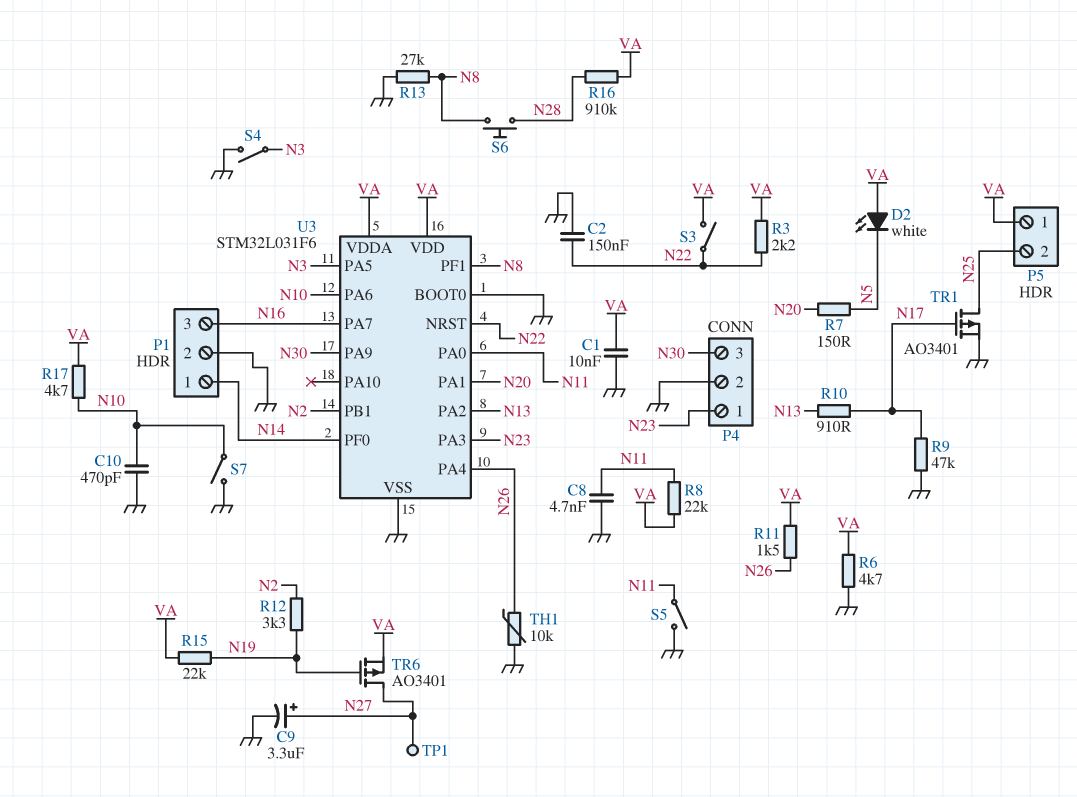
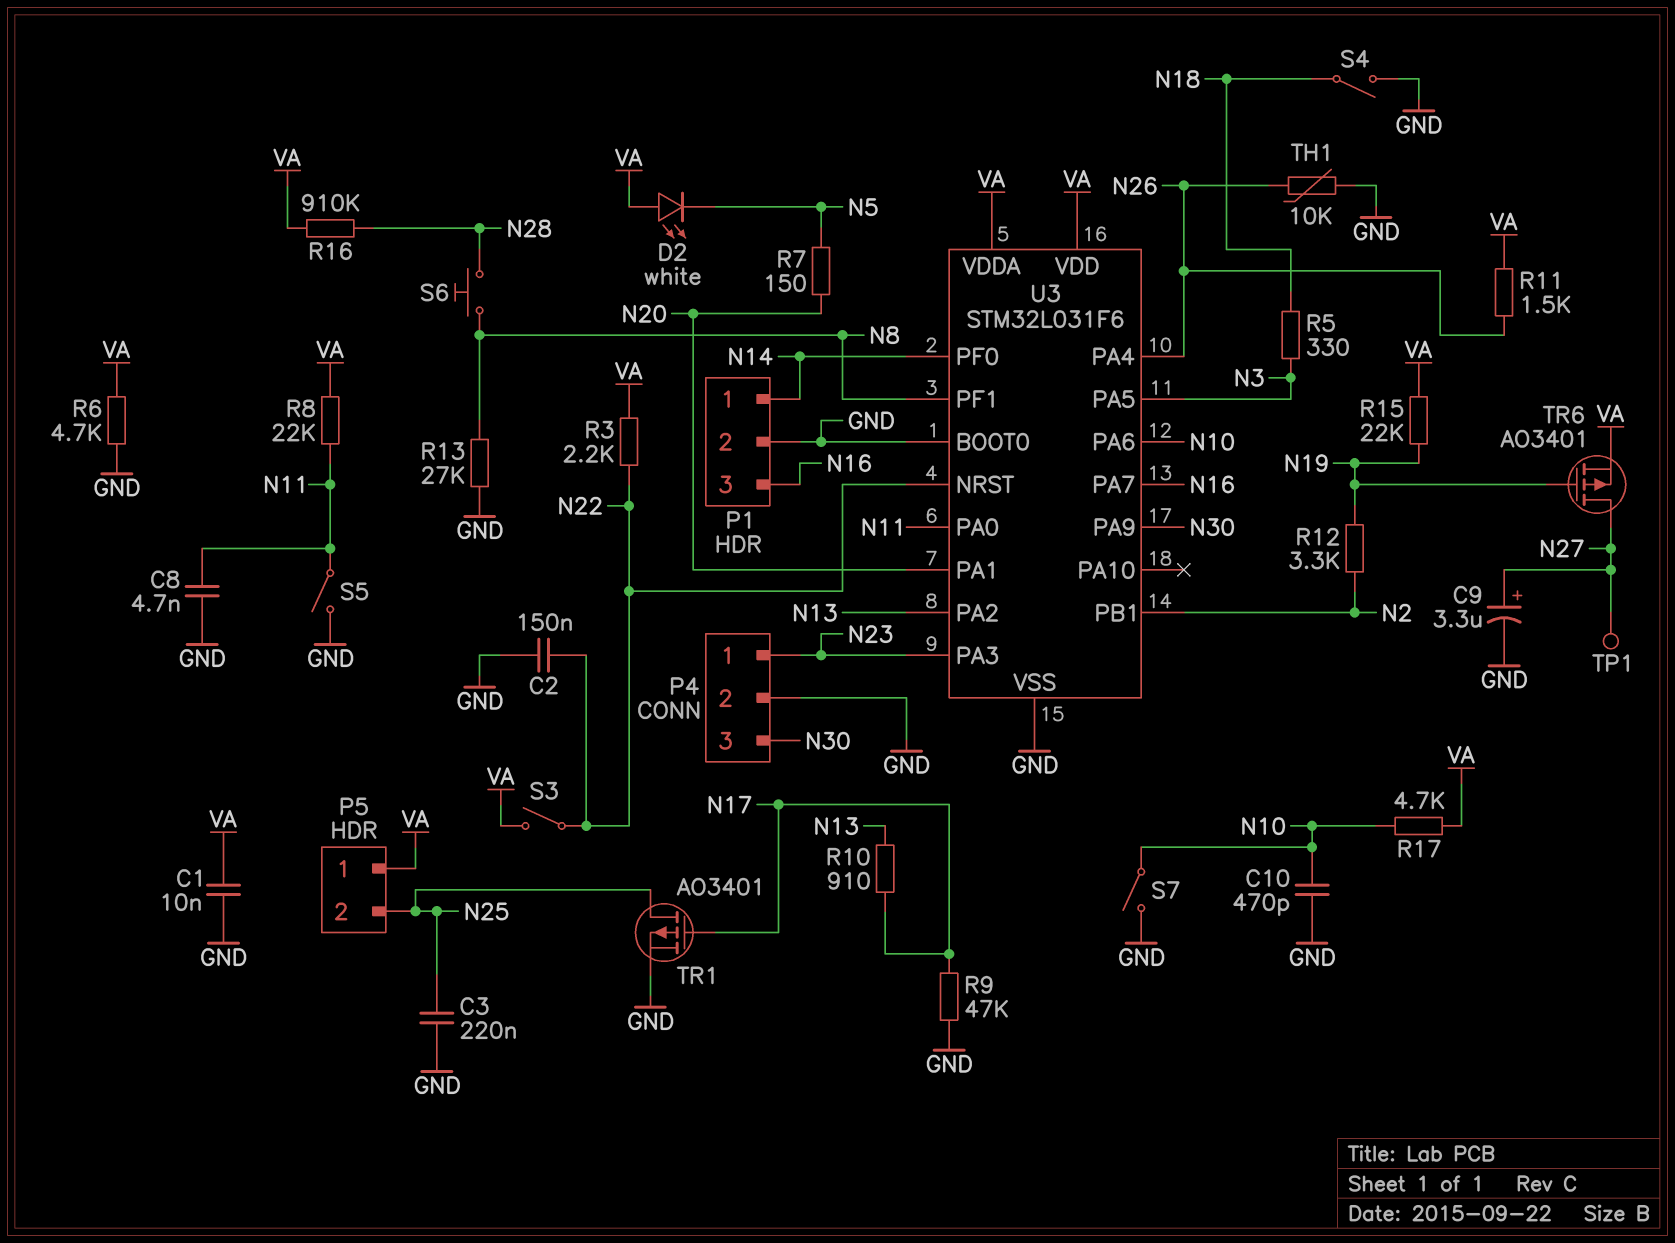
C3: none -> 220nF (GND, N25)
R5: none -> 330 (N3, N18)
S4: switch (GND, N3) -> switch (GND, N18)

